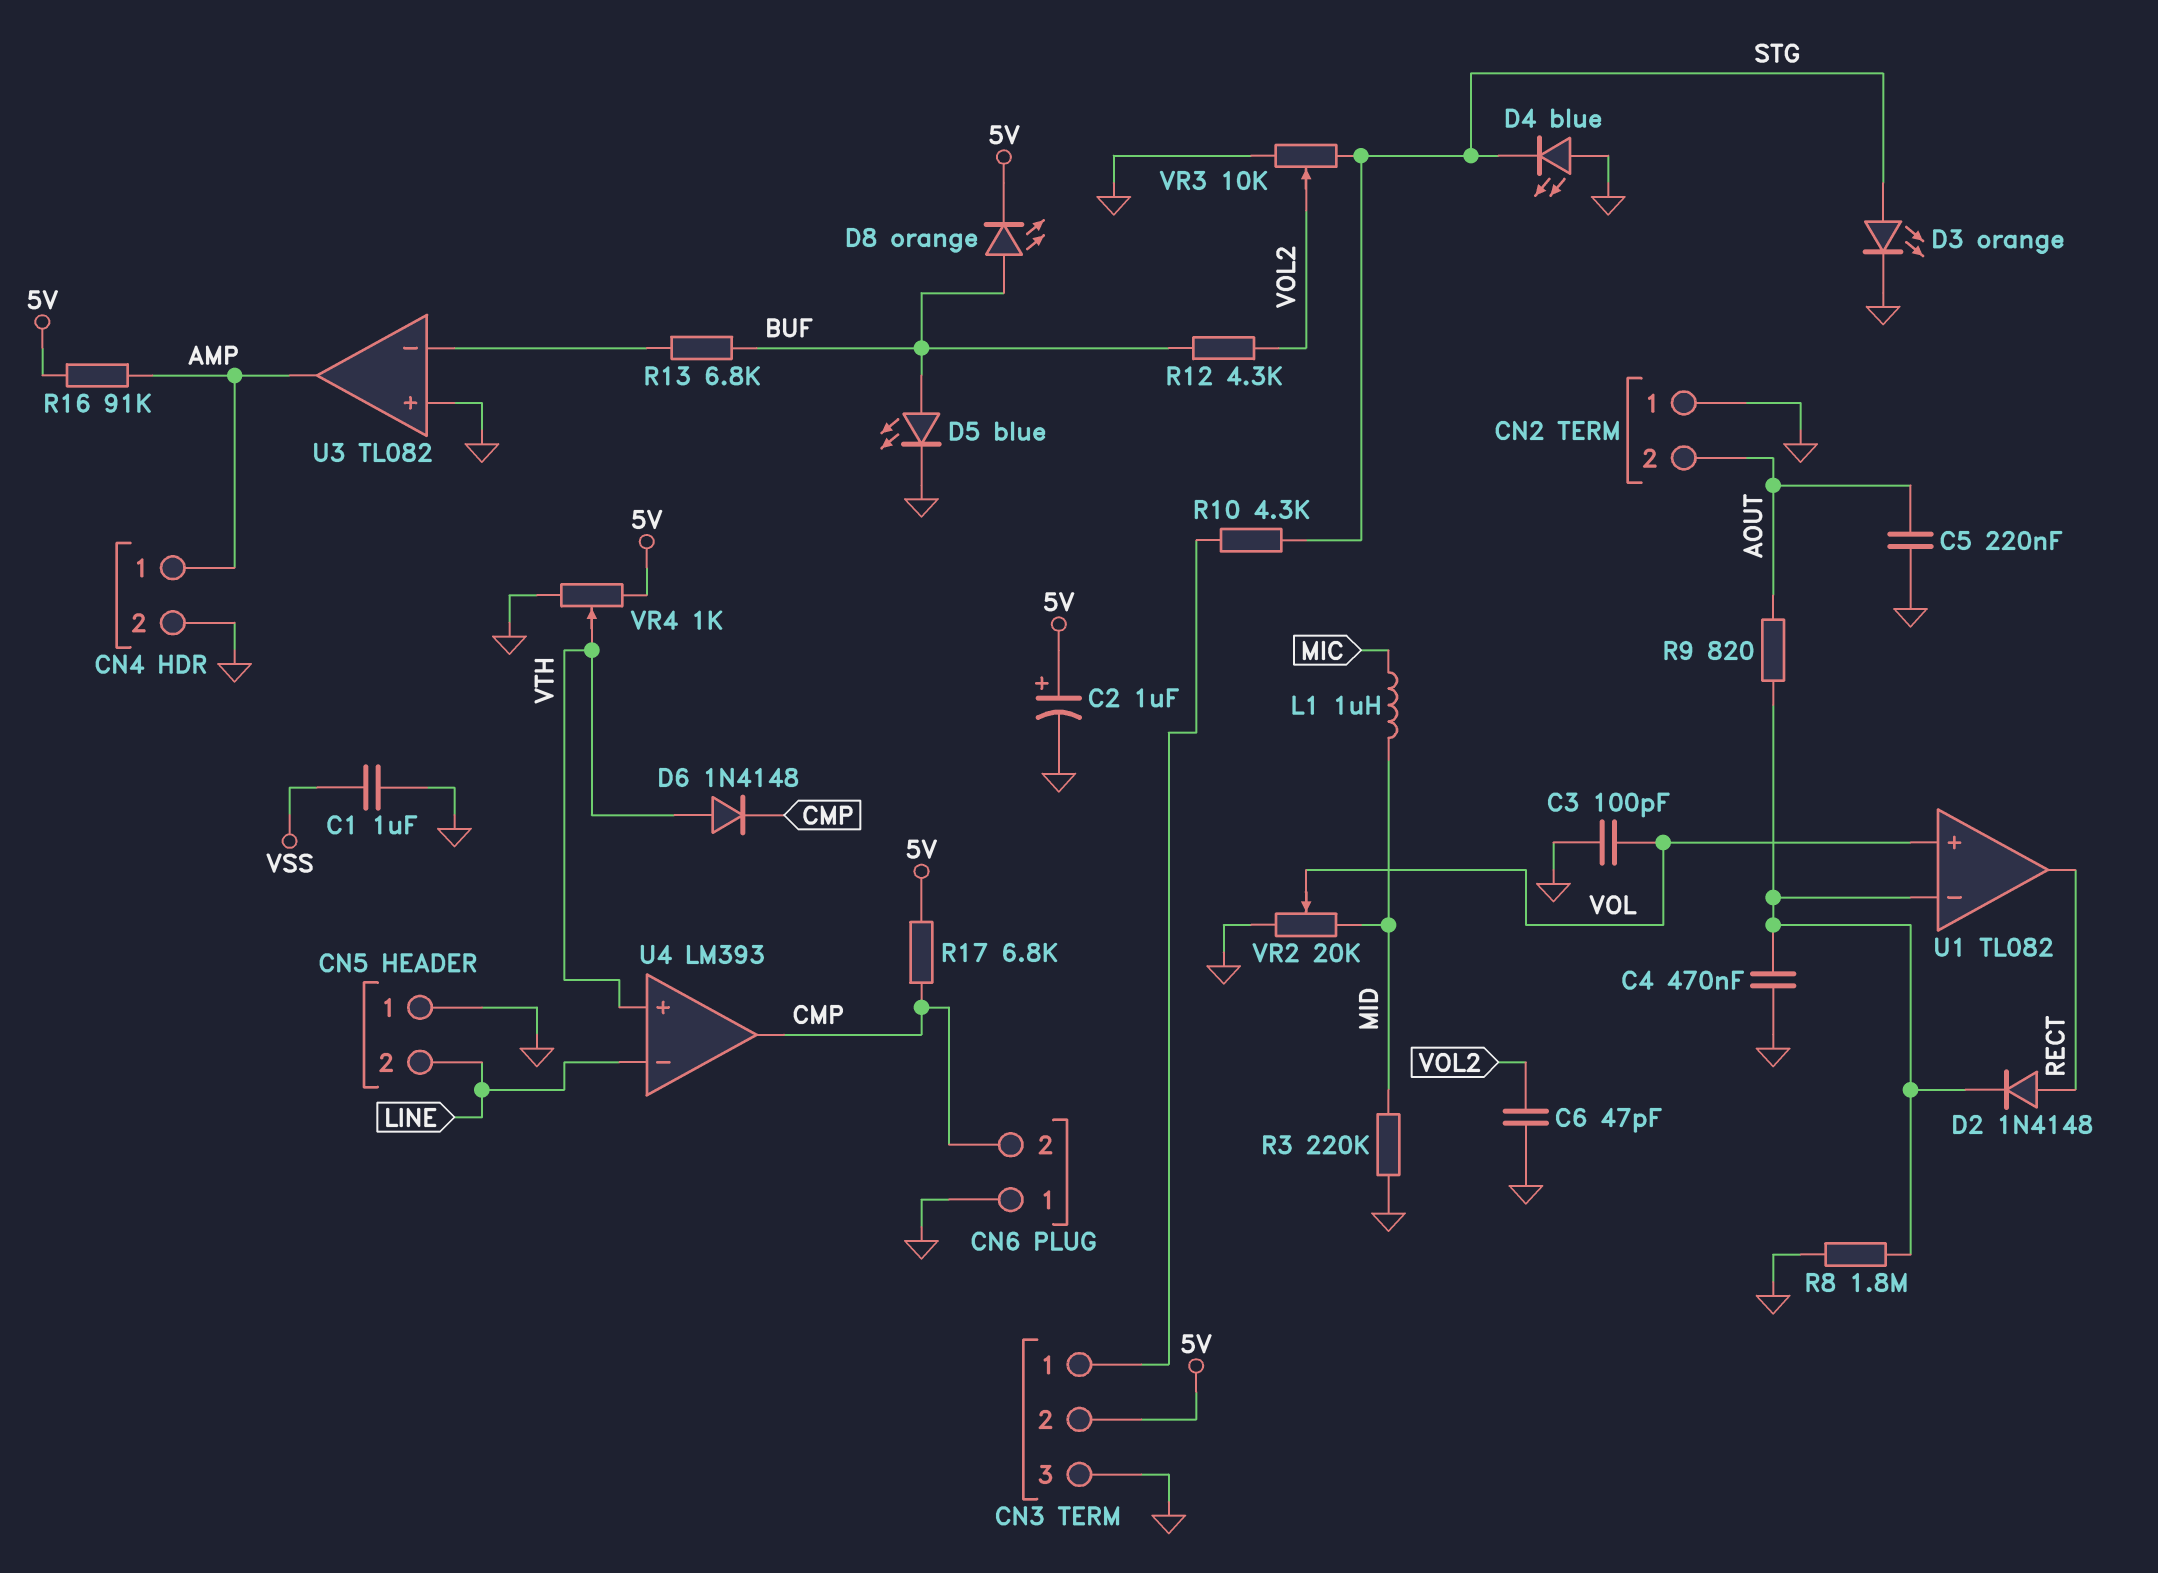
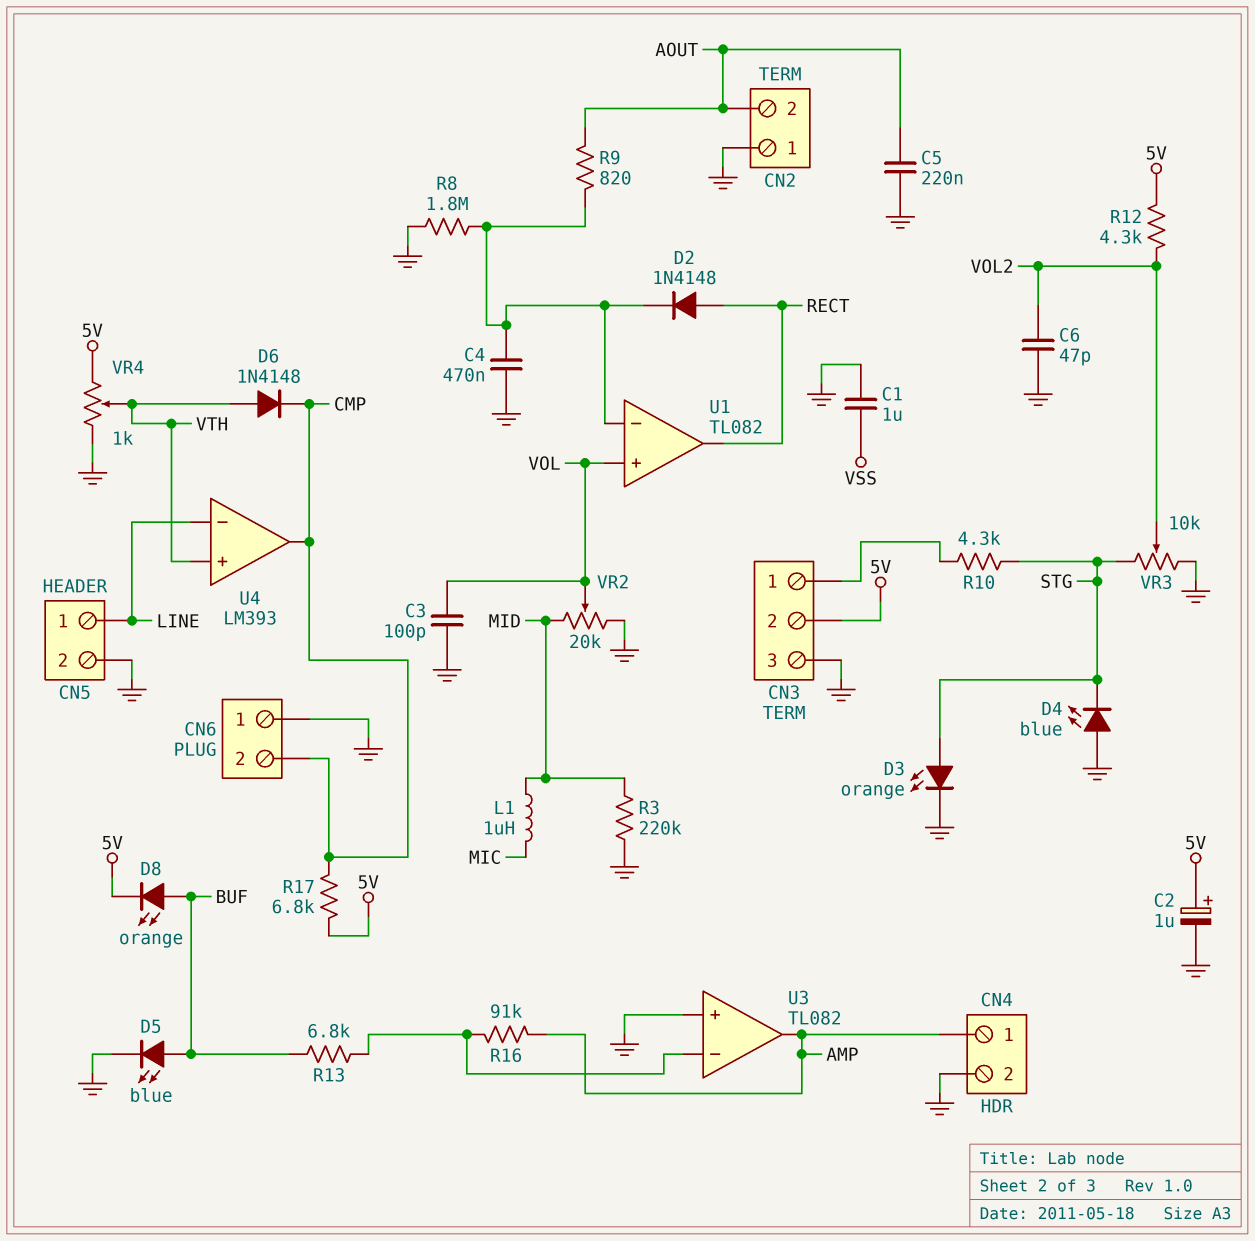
CN5 pin 1: GND -> LINE
CN5 pin 2: LINE -> GND
R12: 4.3k (BUF, VOL2) -> 4.3k (5V, VOL2)
R16: 91k (5V, AMP) -> 91k (AMP, U3/in-)

